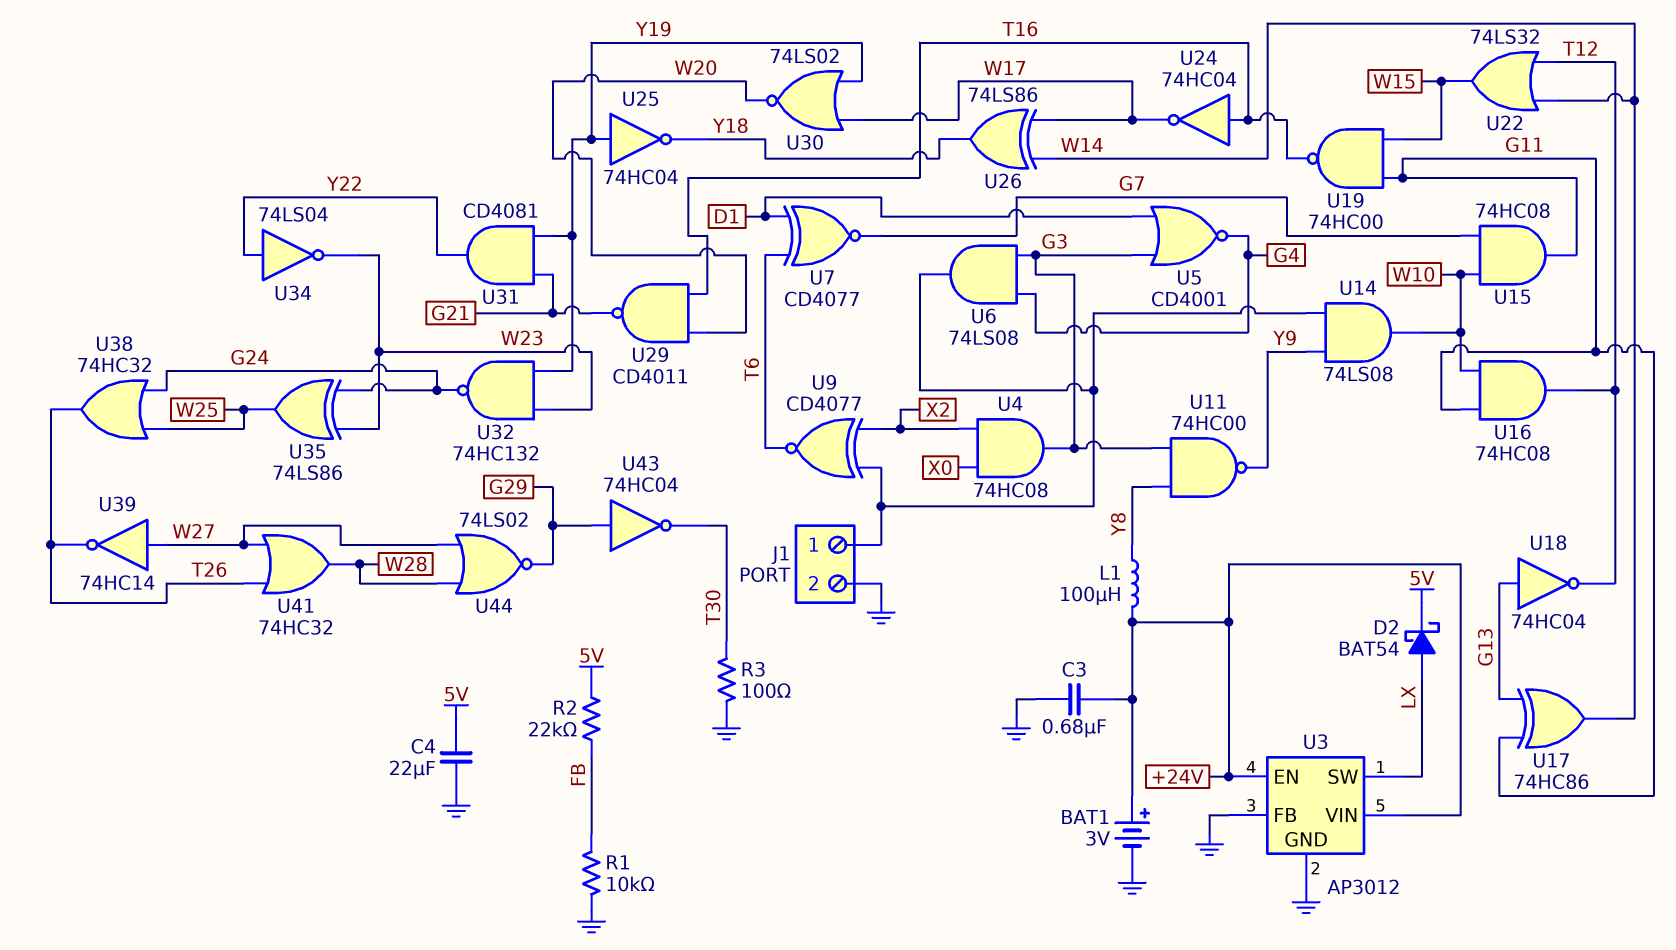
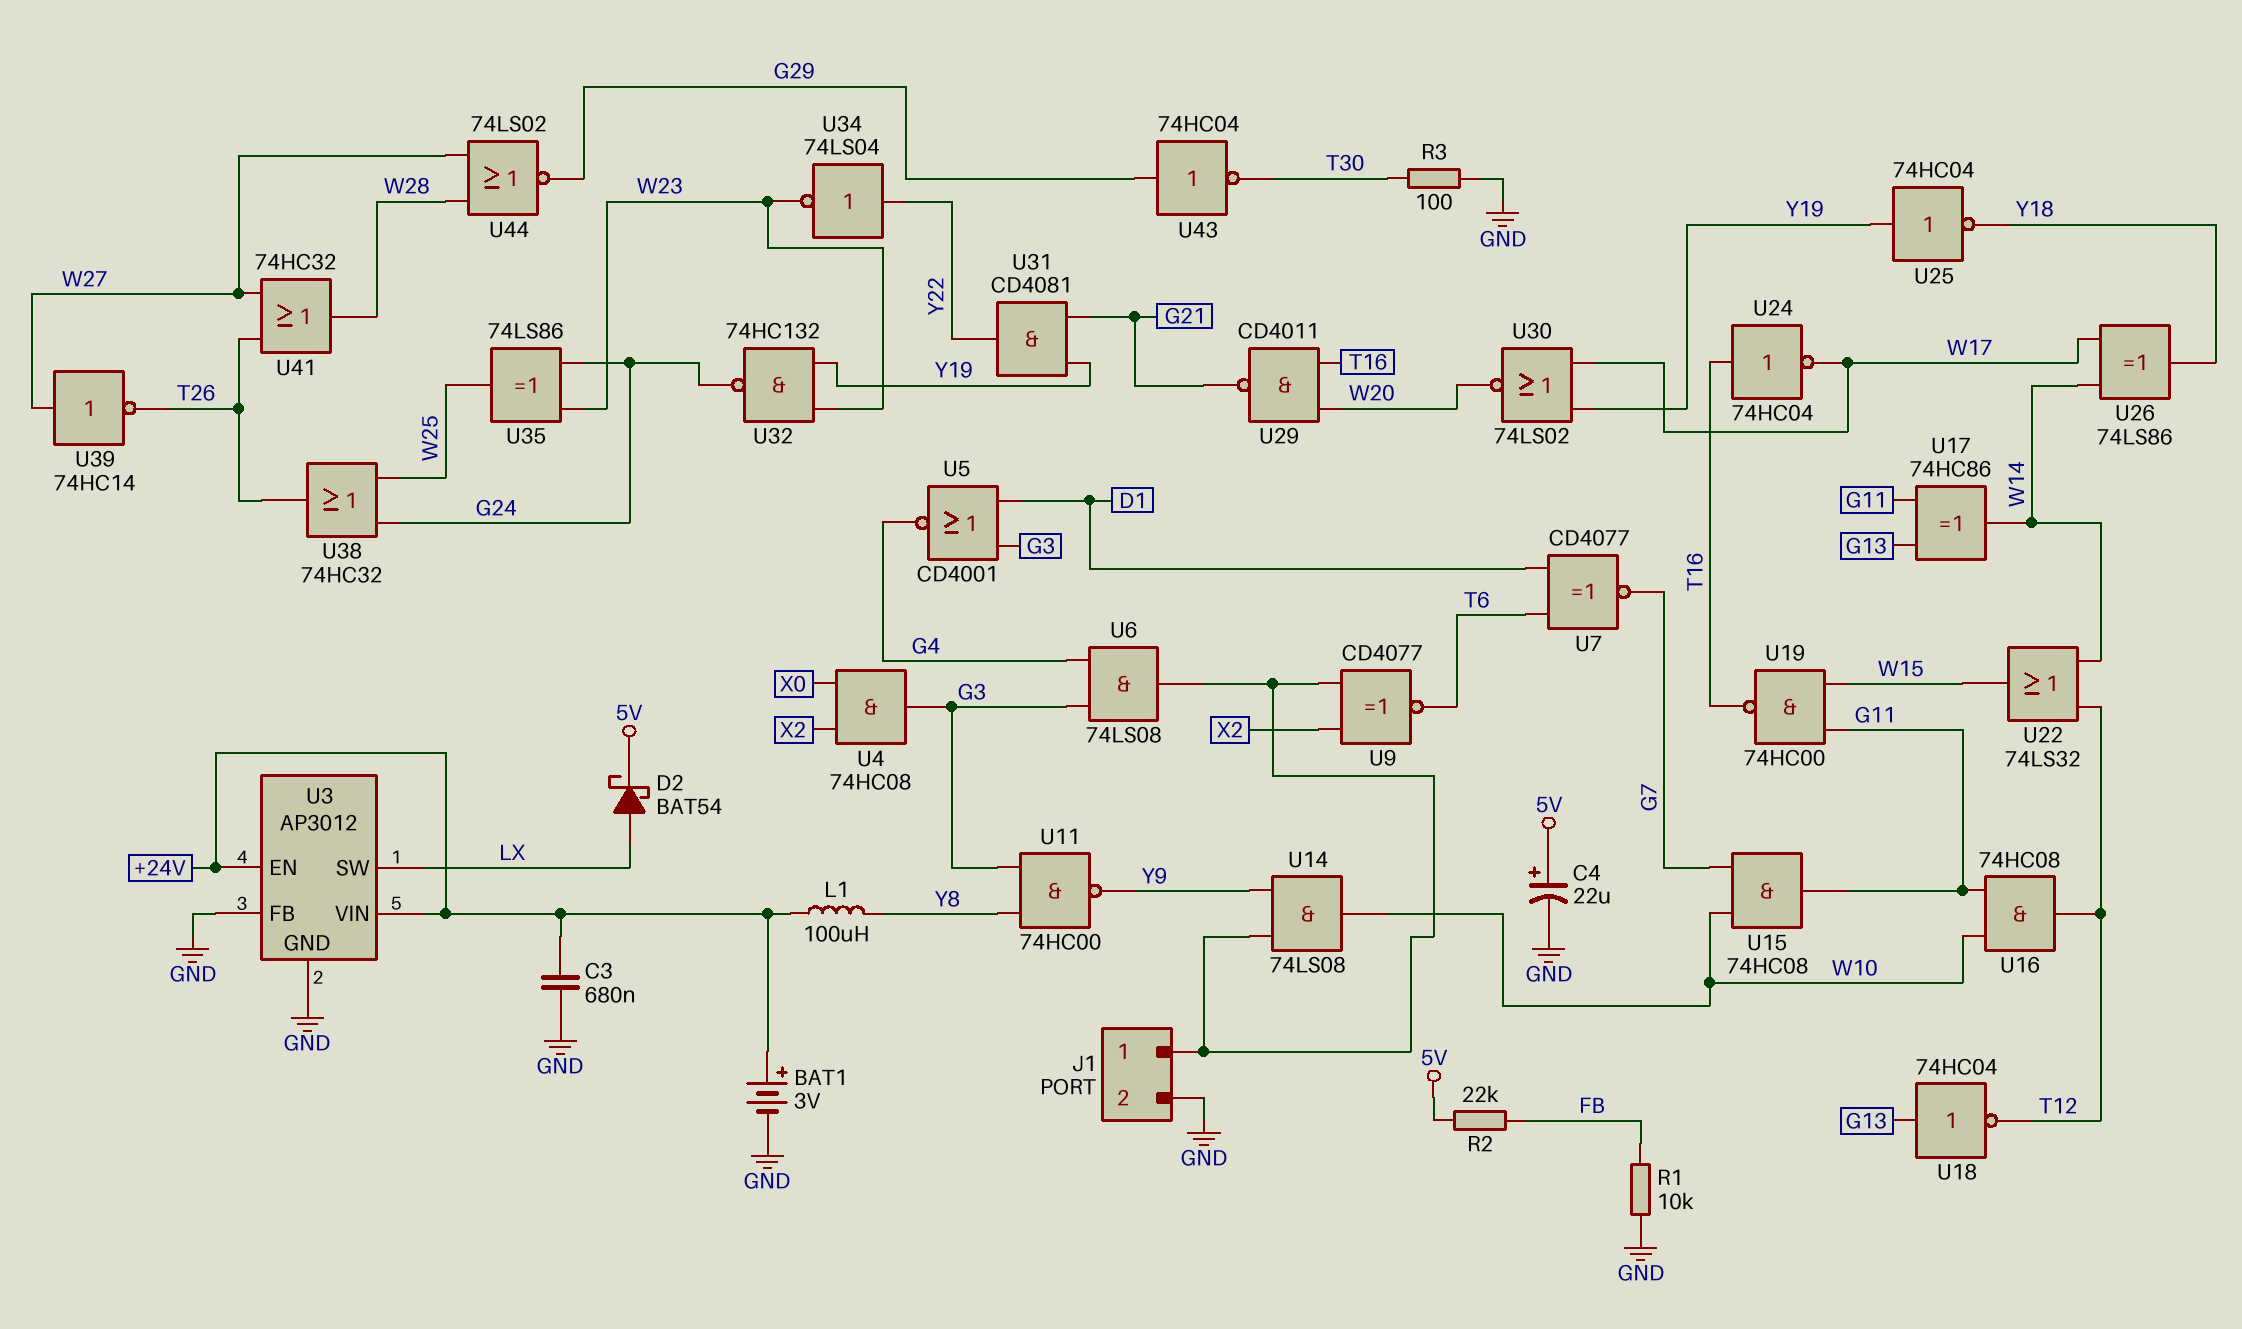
C4: 22uF (5V, GND) -> 22uF (plus 5V, minus GND)

